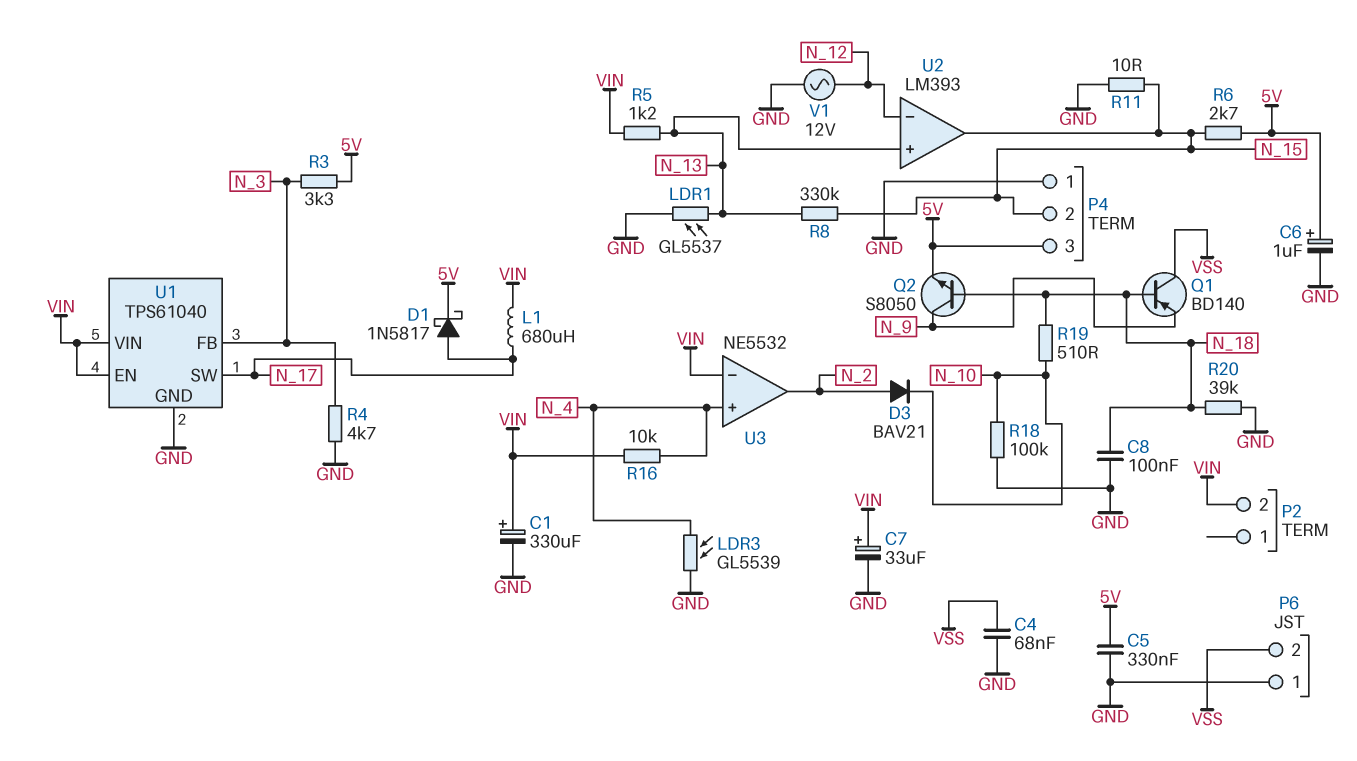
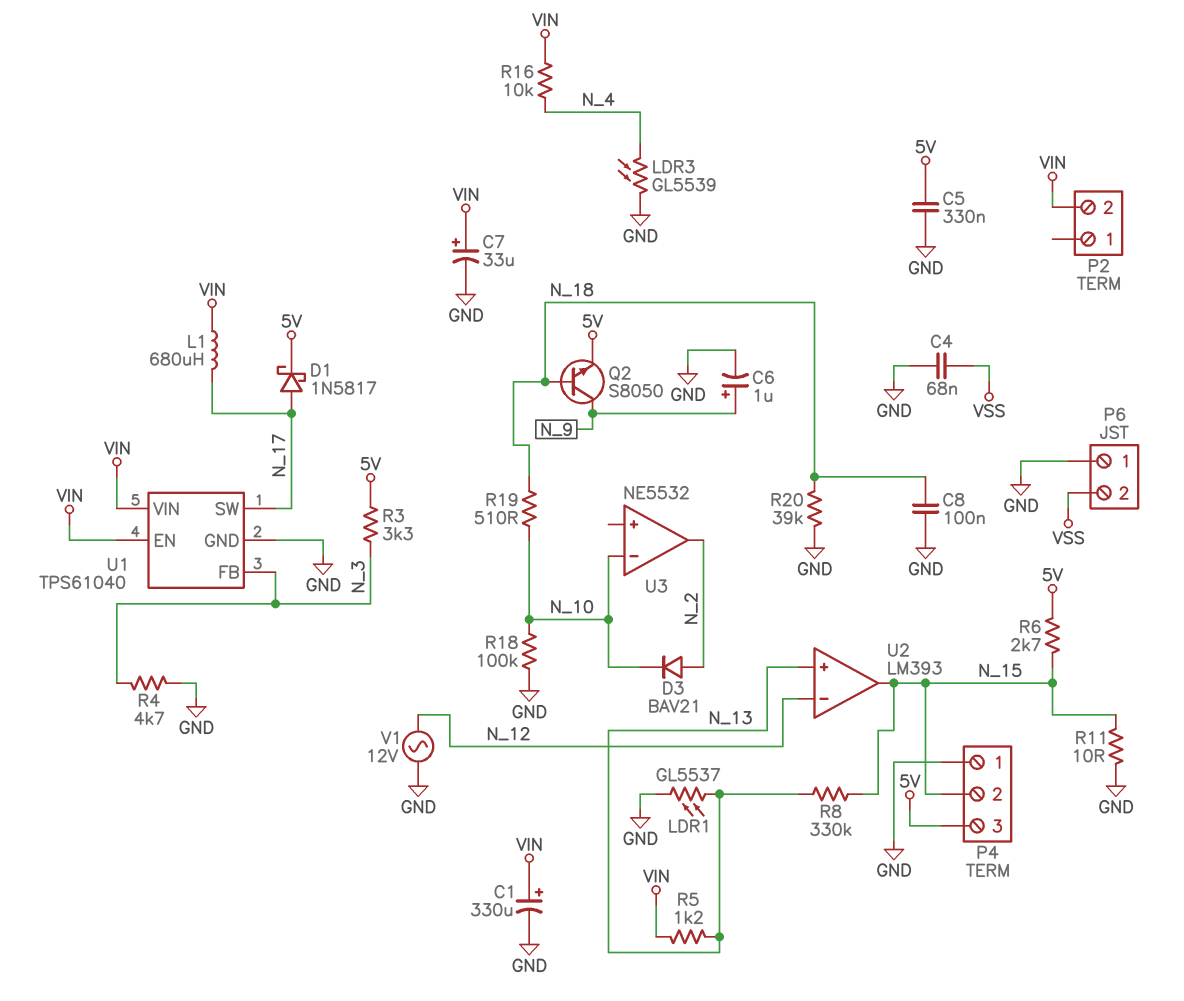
C6: 1uF (plus 5V, minus GND) -> 1uF (plus N_9, minus GND)
Q1: PNP BD140 (B N_18, C VSS, E N_9) -> none
U3 pin in+: N_4 -> none
U3 pin in-: VIN -> N_10

